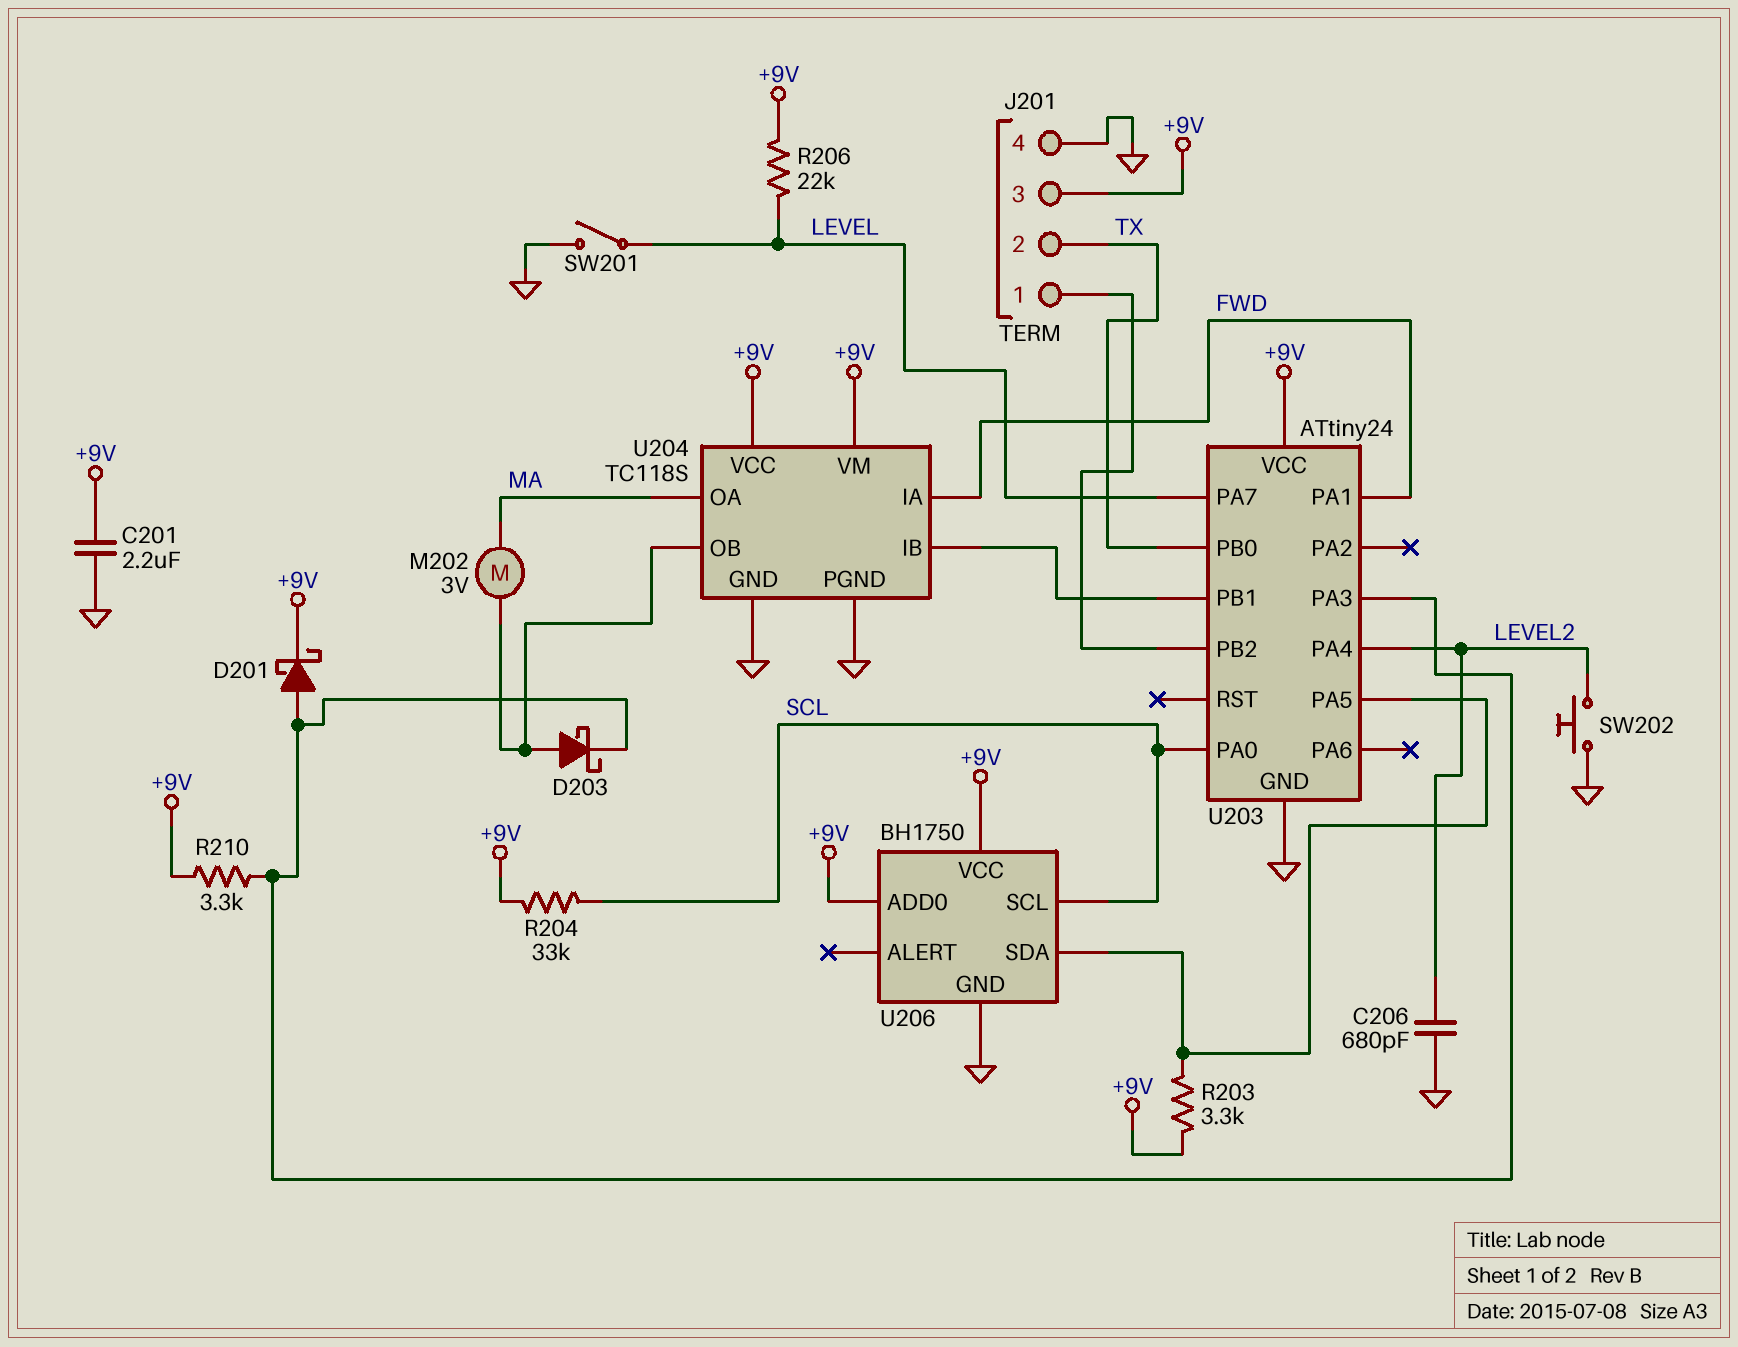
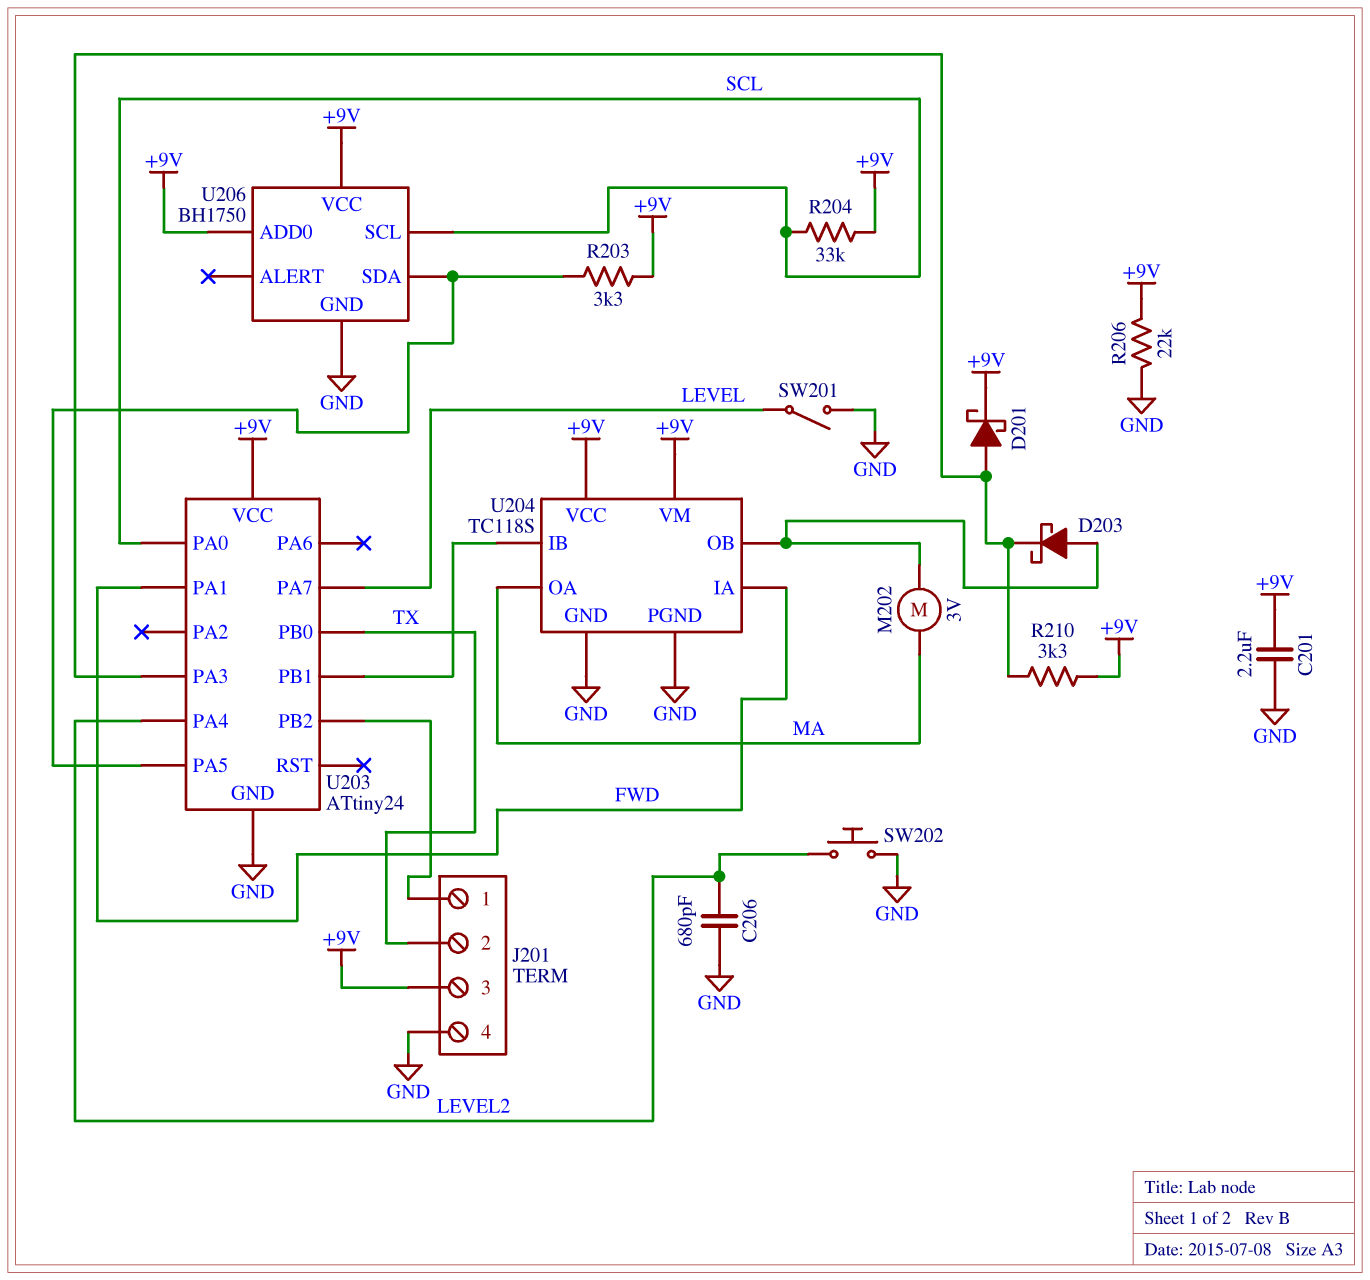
R206: 22k (+9V, LEVEL) -> 22k (+9V, GND)

